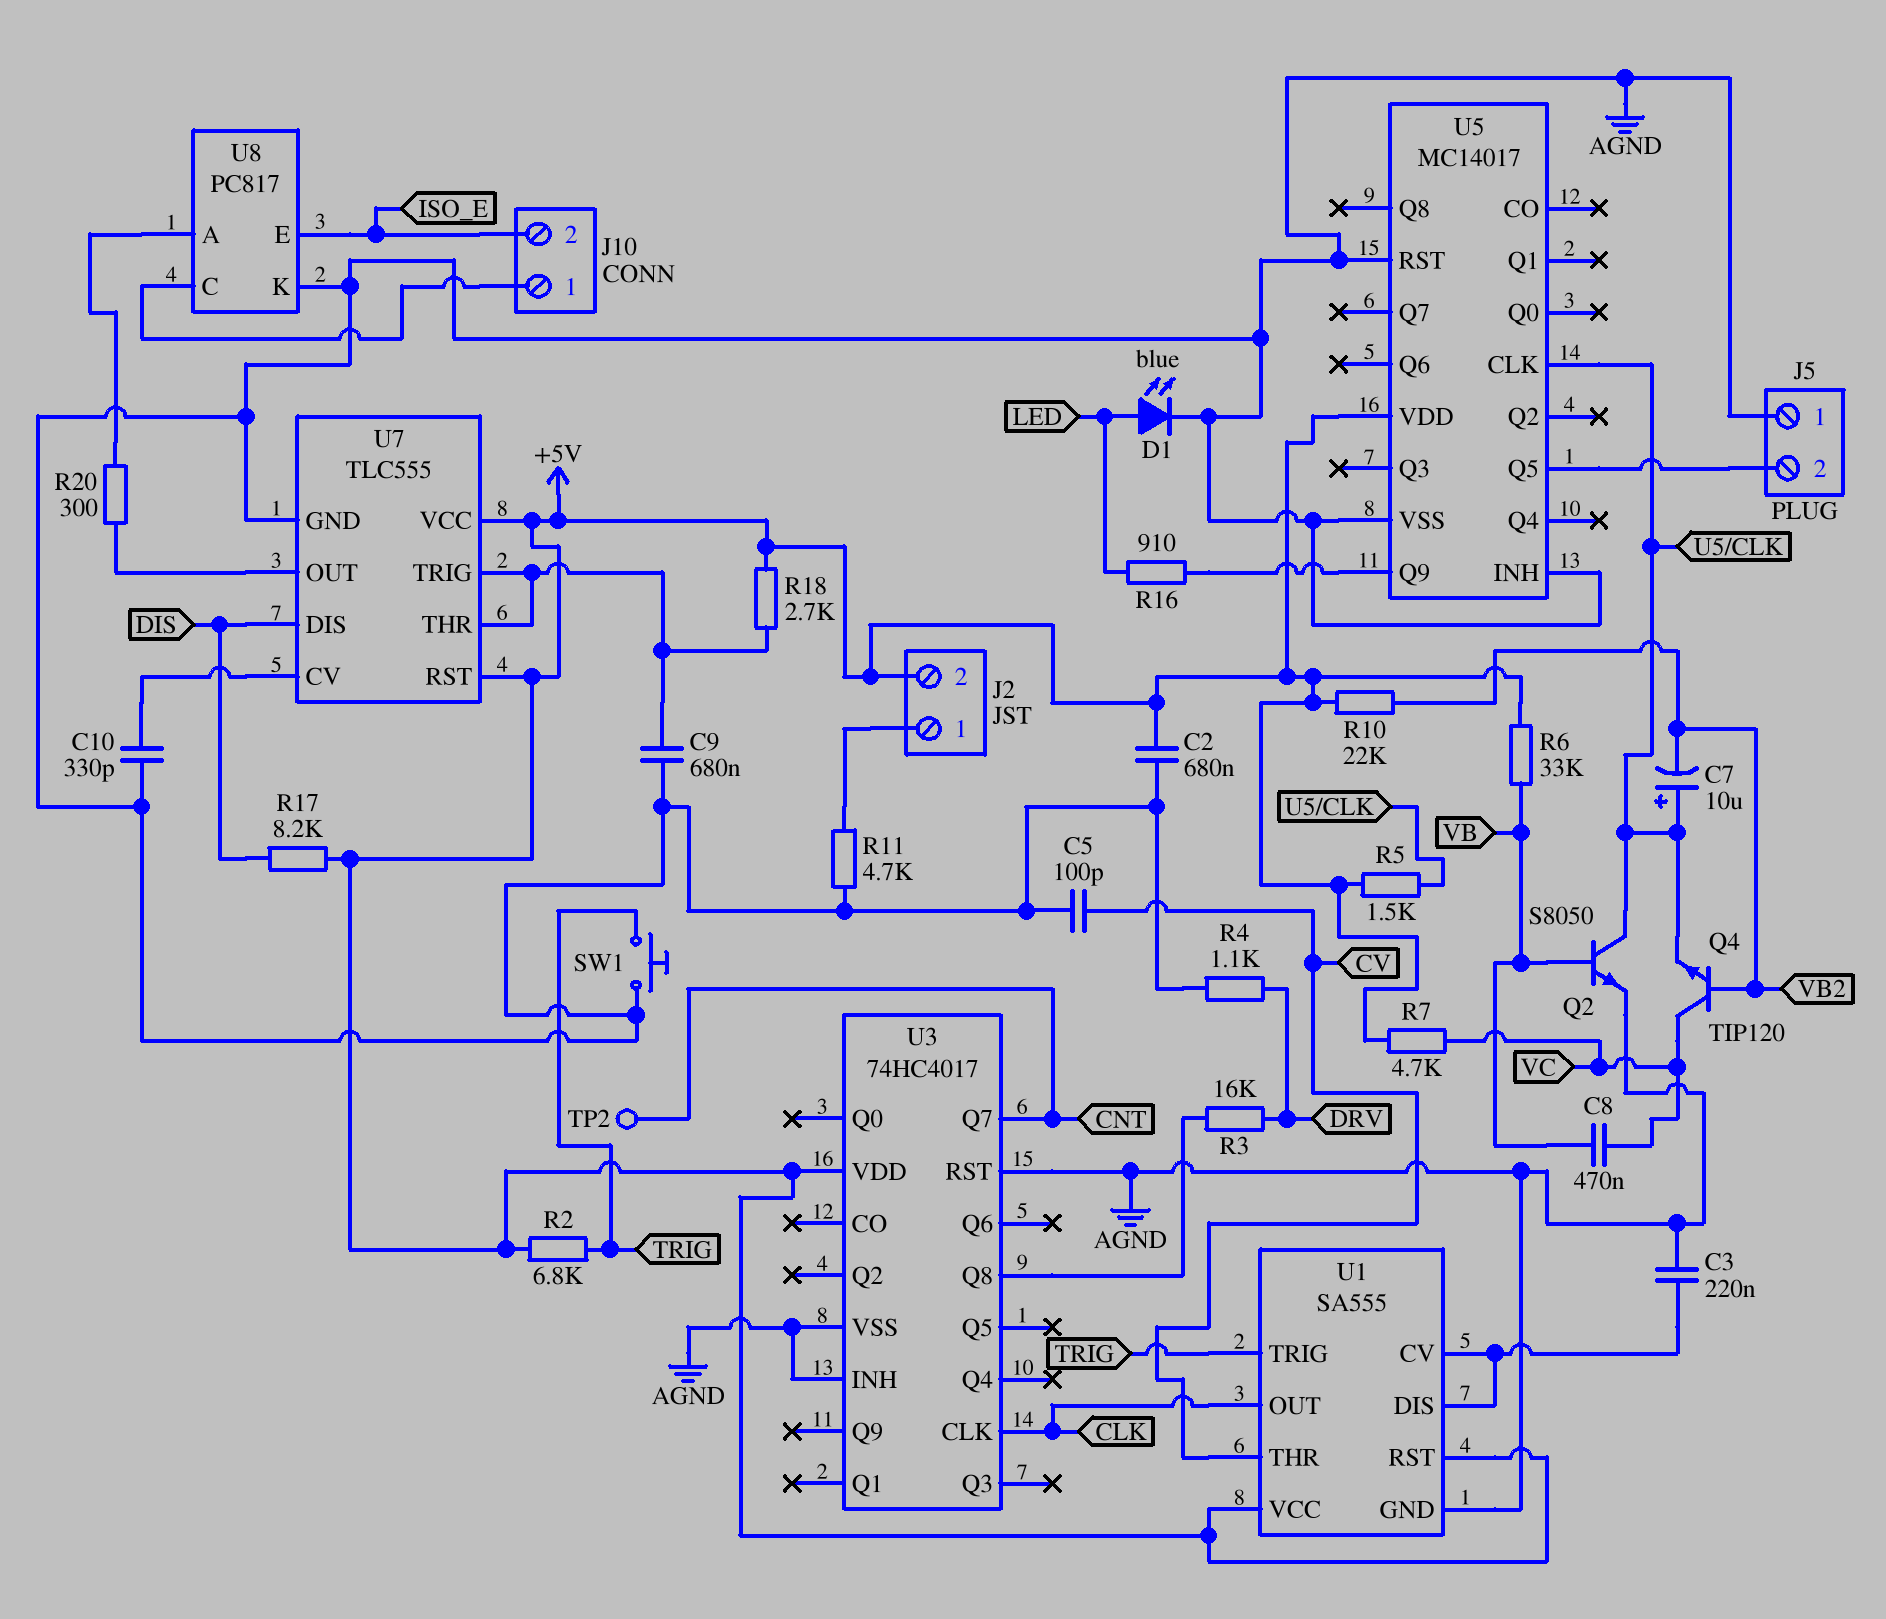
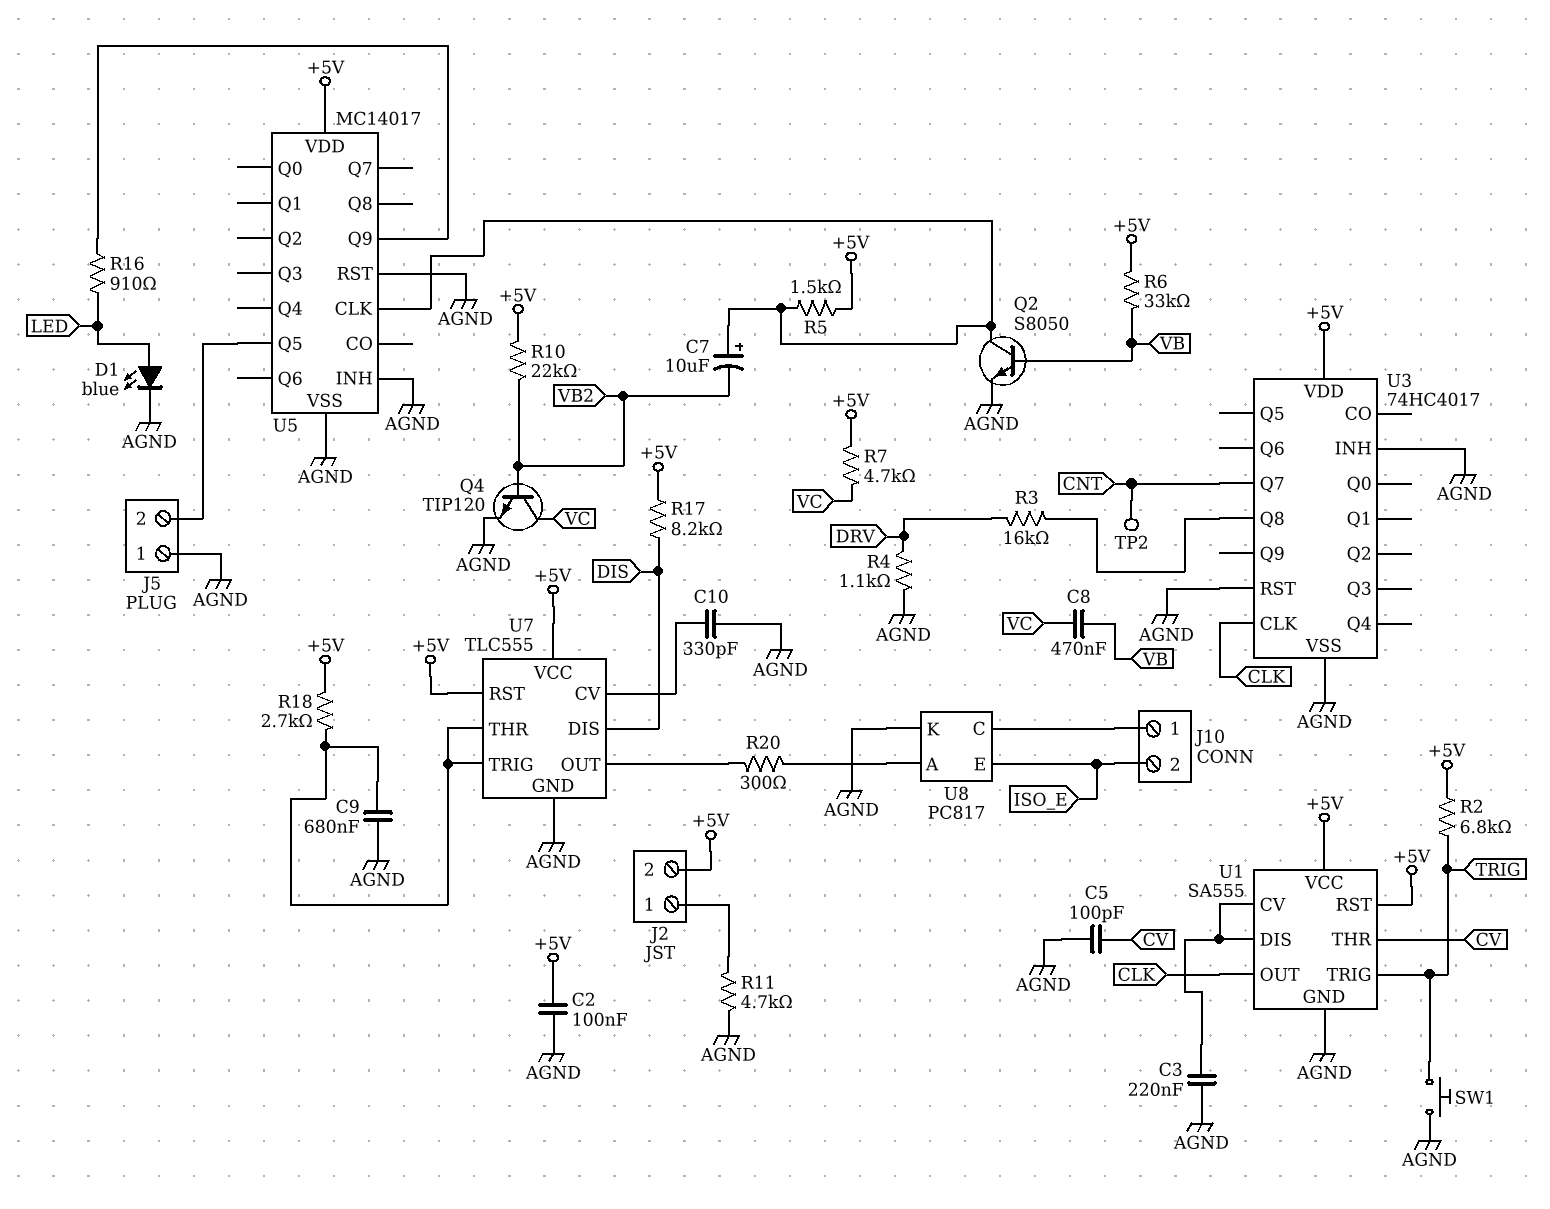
C2: 680nF (+5V, AGND) -> 100nF (+5V, AGND)
Q4: NPN TIP120 (B VB2, C VC, E U5/CLK) -> NPN TIP120 (B VB2, C VC, E AGND)

